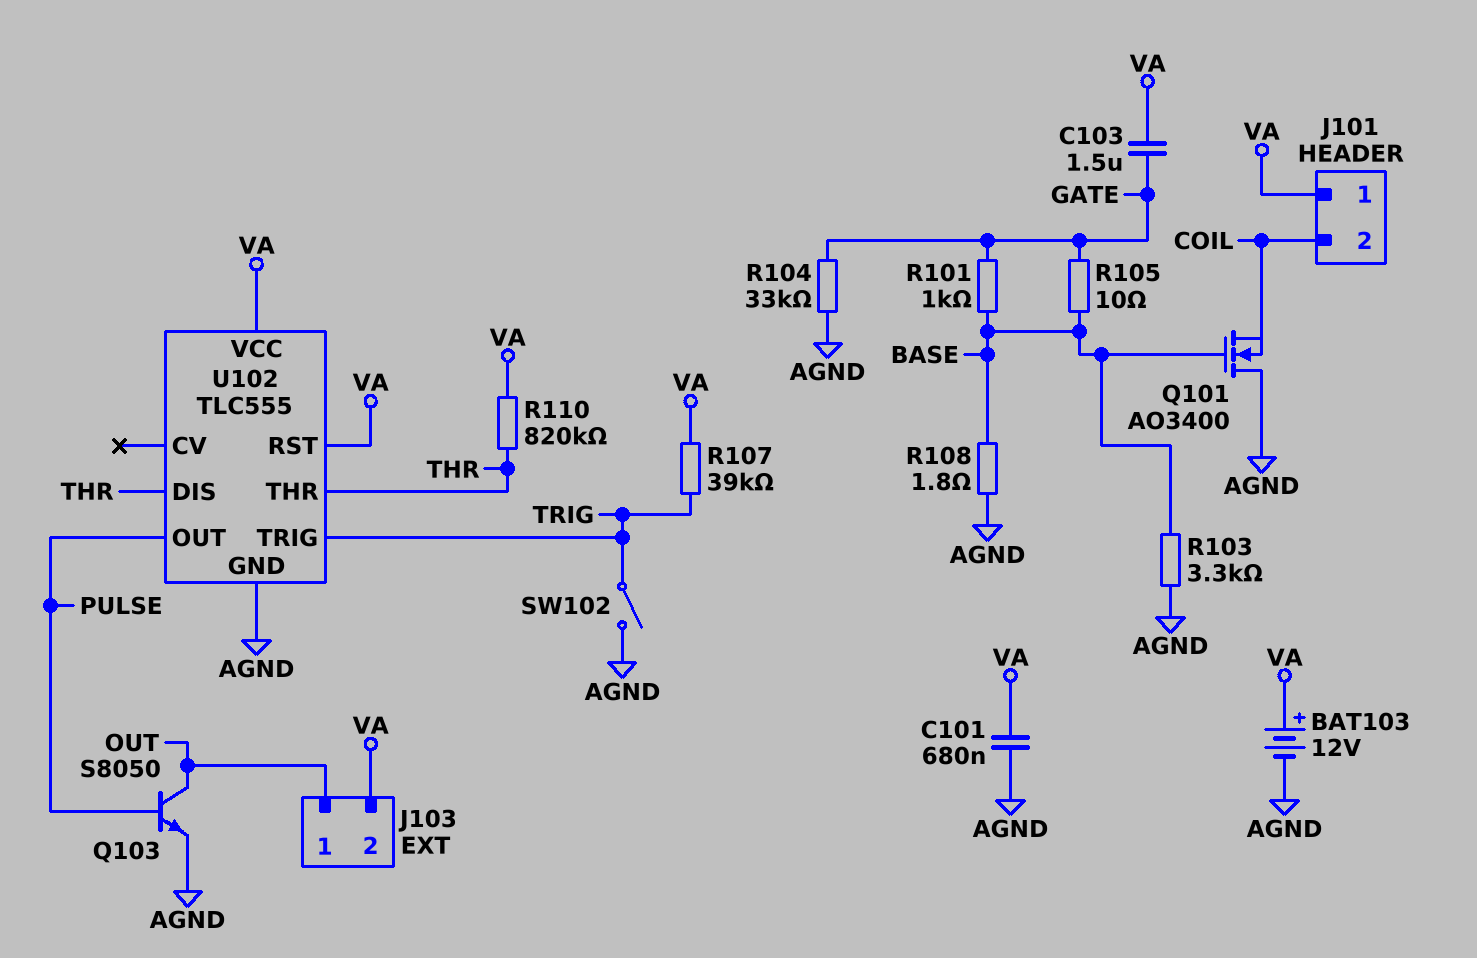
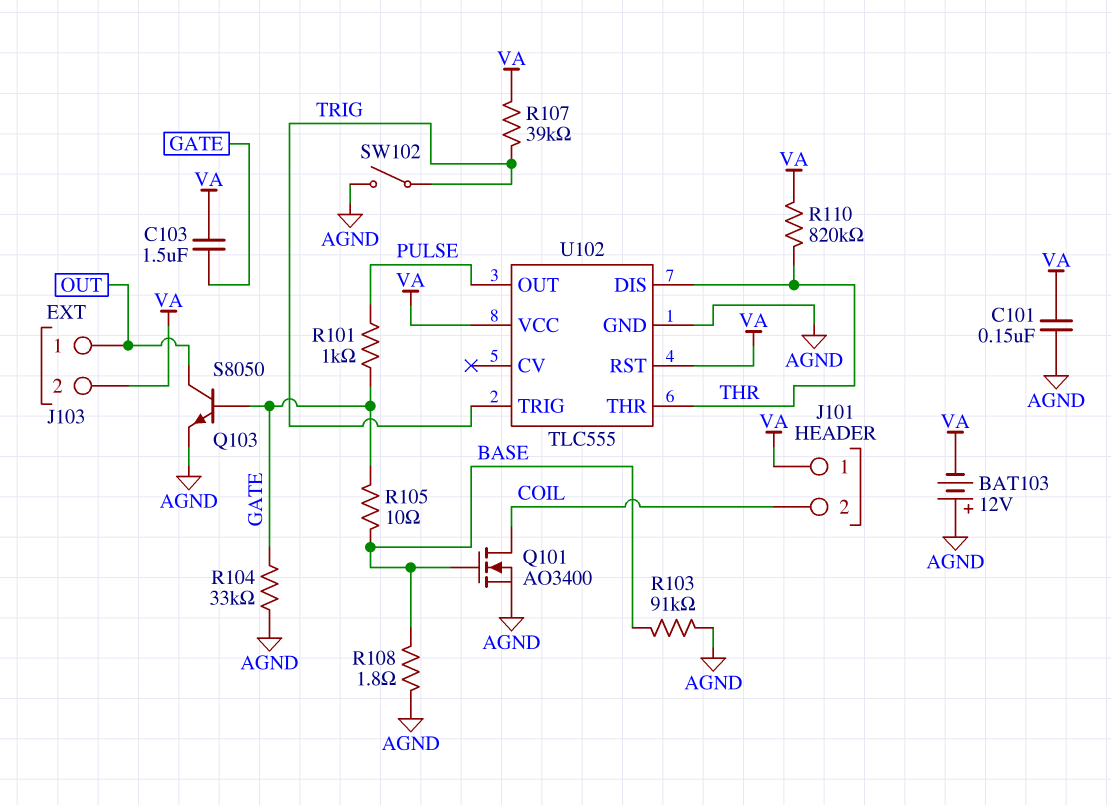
BAT103: 12V (plus VA, minus AGND) -> 12V (plus AGND, minus VA)
C101: 680nF (AGND, VA) -> 150nF (AGND, VA)
Q101: NMOS AO3400 (G BASE, D AGND, S COIL) -> NMOS AO3400 (G BASE, D COIL, S AGND)
Q103: NPN S8050 (B PULSE, C OUT, E AGND) -> NPN S8050 (B GATE, C OUT, E AGND)
R101: 1k (BASE, GATE) -> 1k (GATE, PULSE)
R103: 3.3k (AGND, BASE) -> 91k (AGND, BASE)

